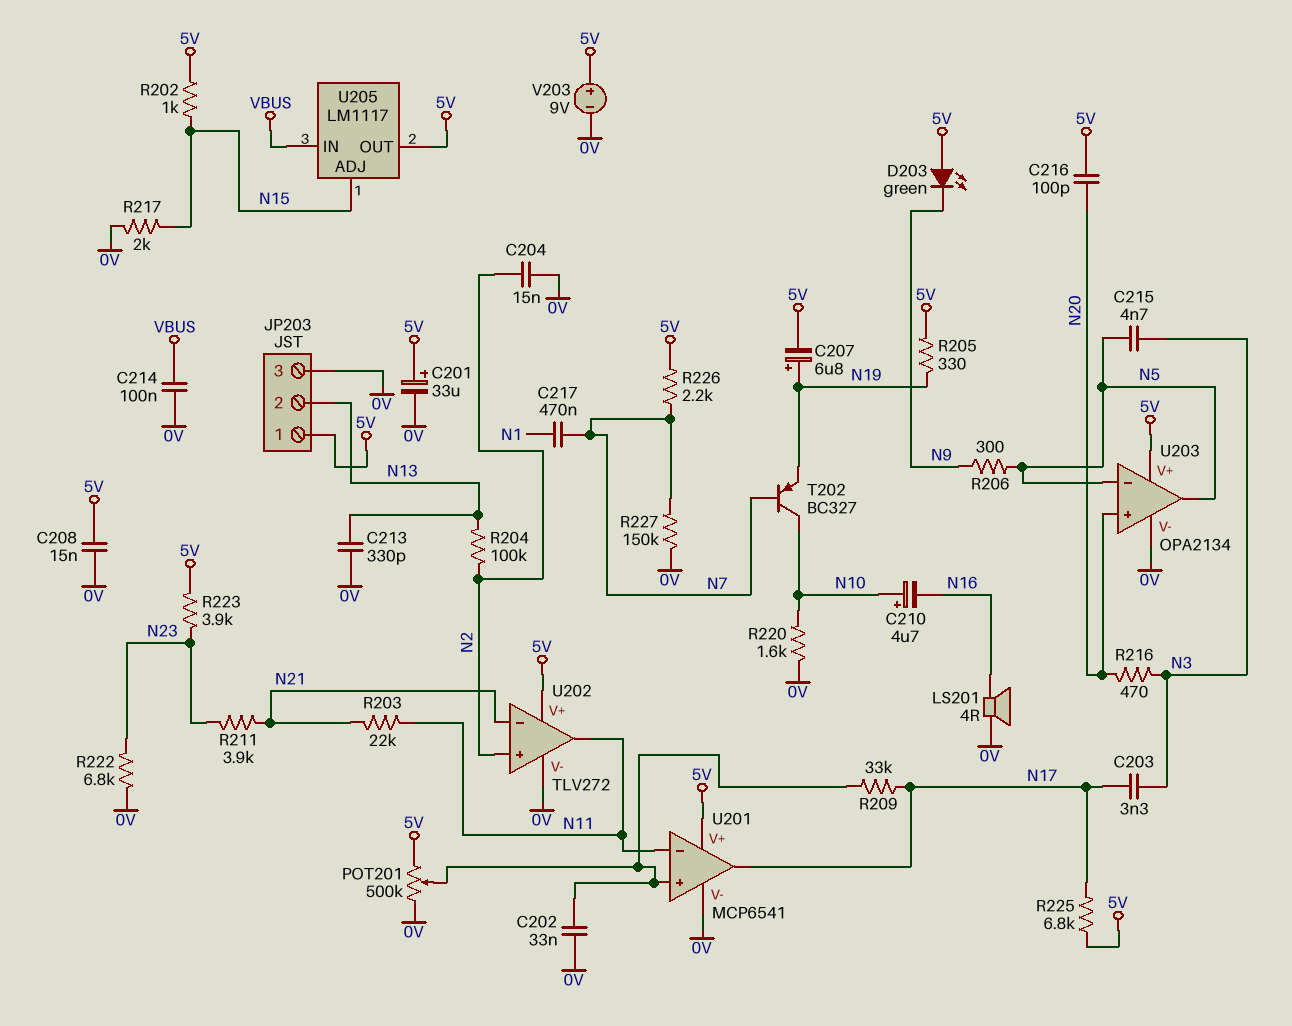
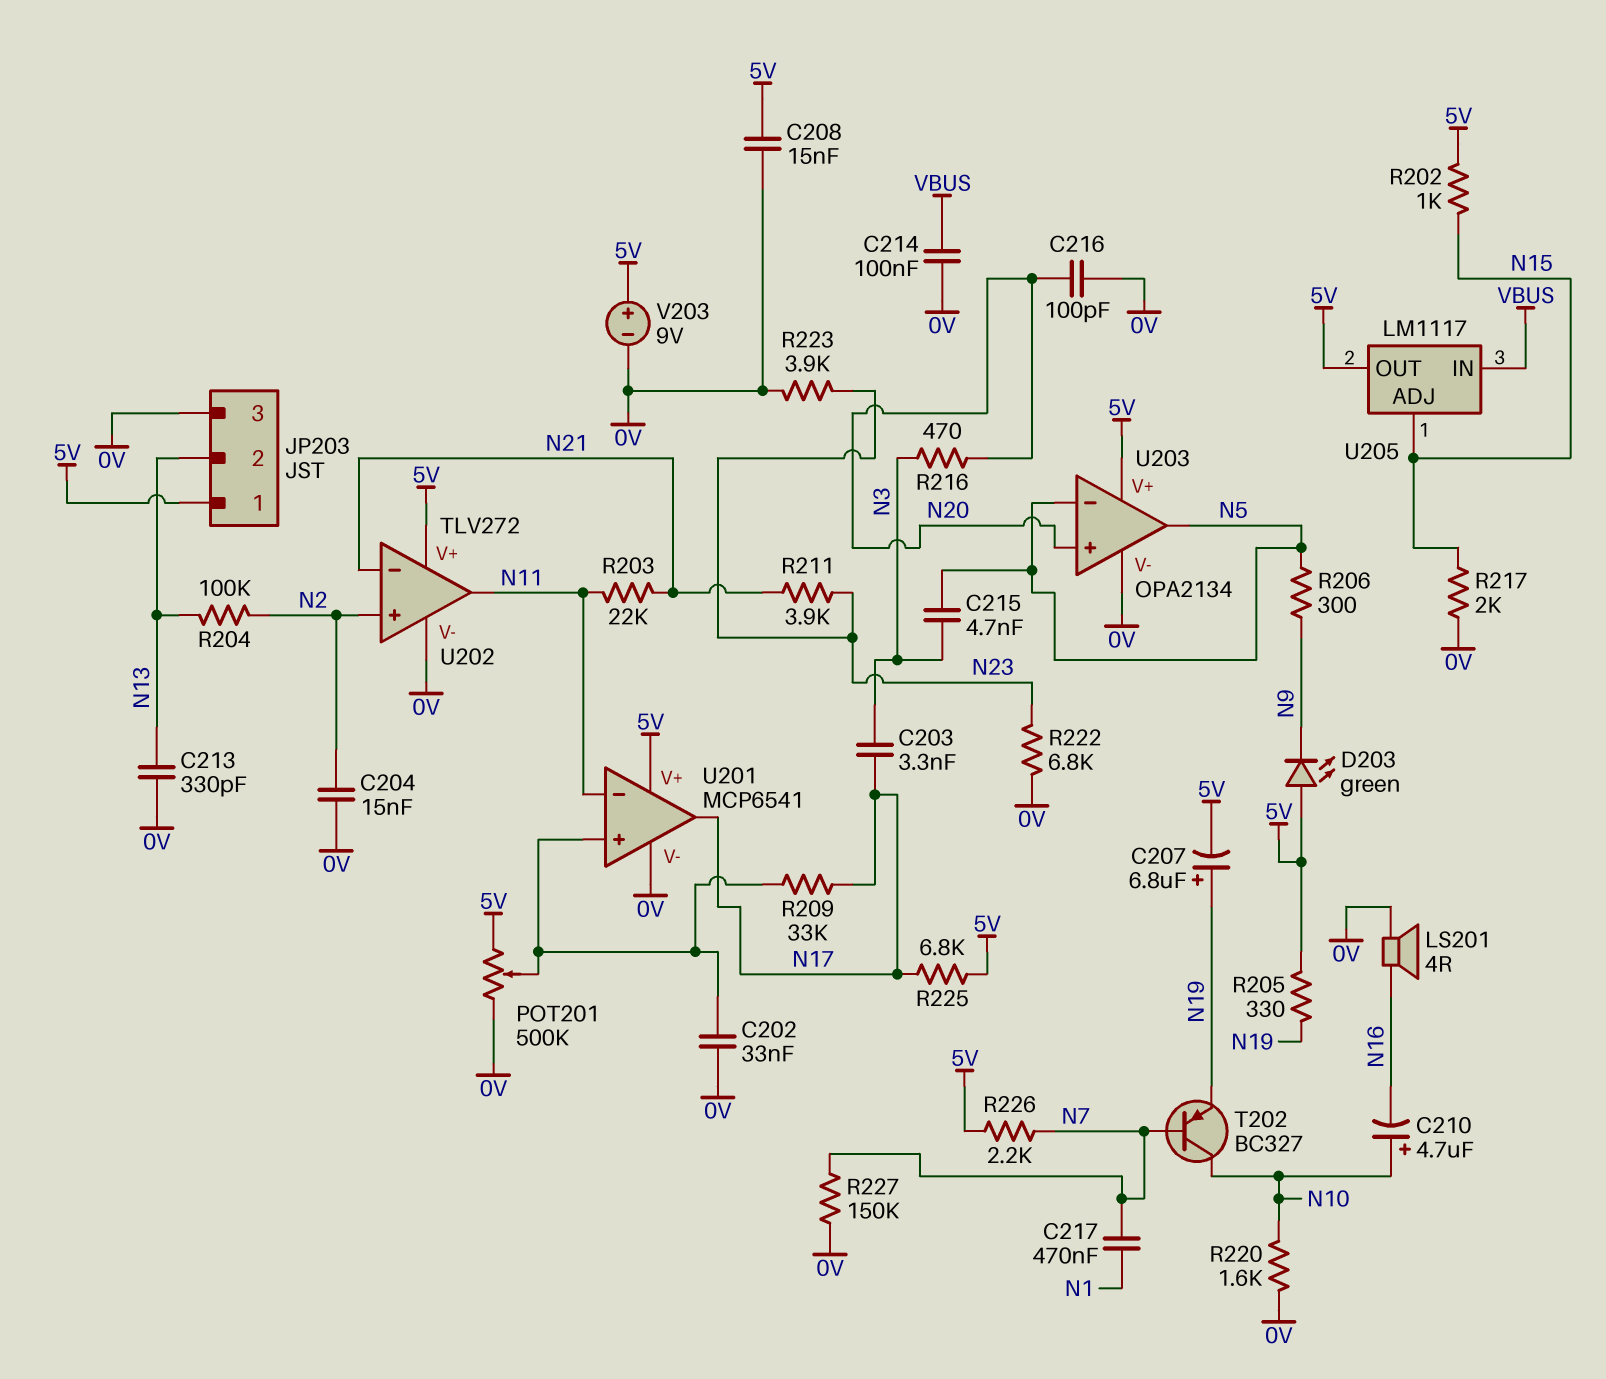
C201: 33uF (plus 5V, minus 0V) -> none
C216: 100pF (5V, N20) -> 100pF (0V, N20)
R223: 3.9k (5V, N23) -> 3.9k (0V, N23)

